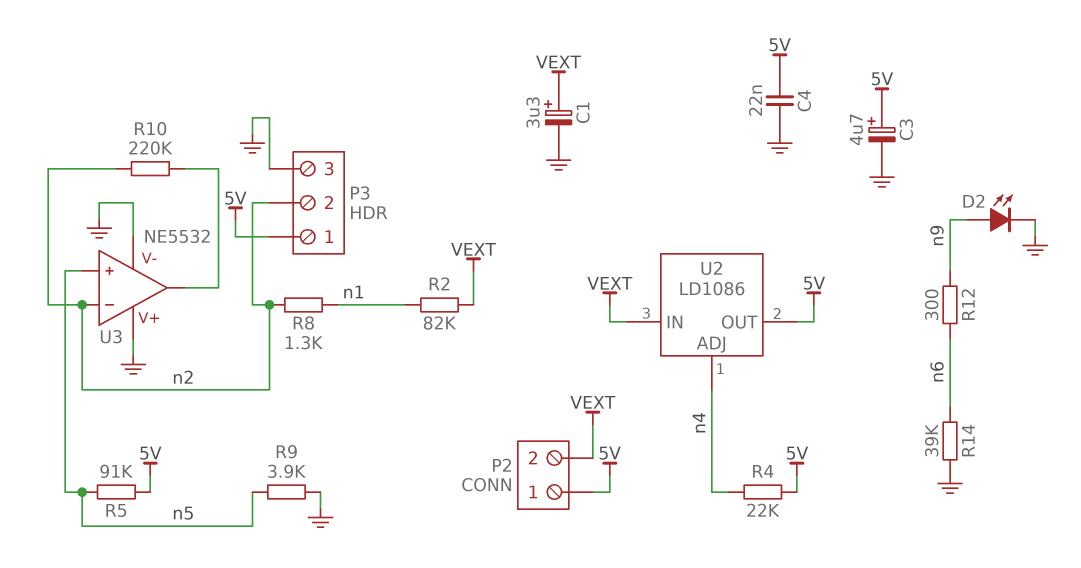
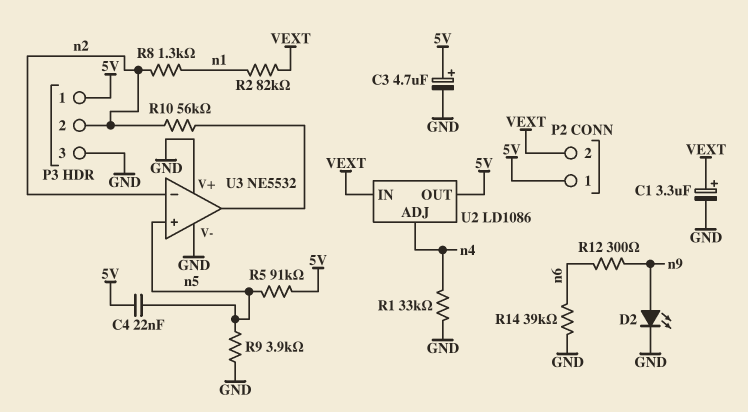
C4: 22nF (5V, GND) -> 22nF (5V, n5)
R1: none -> 33k (GND, n4)
R4: 22k (5V, n4) -> none
R10: 220k (U3/out, n2) -> 56k (U3/out, n2)

